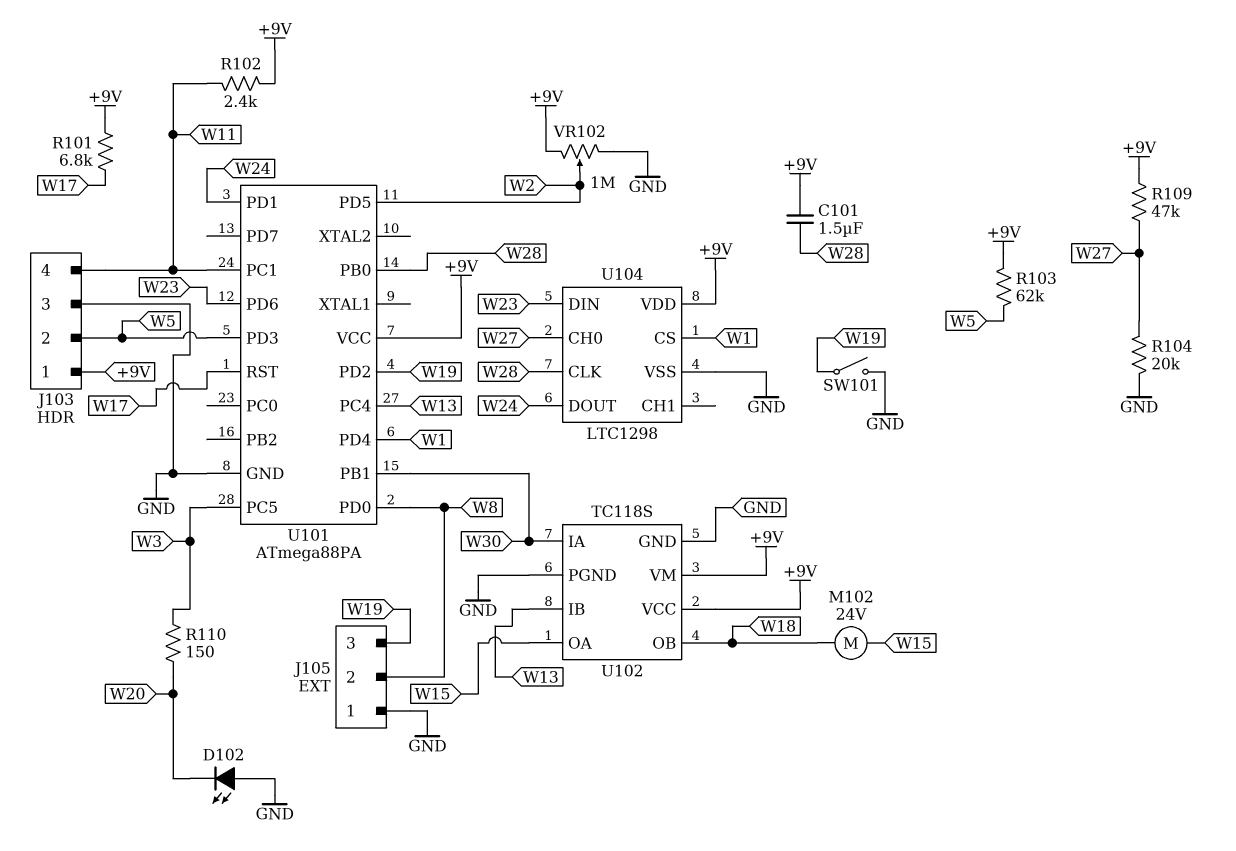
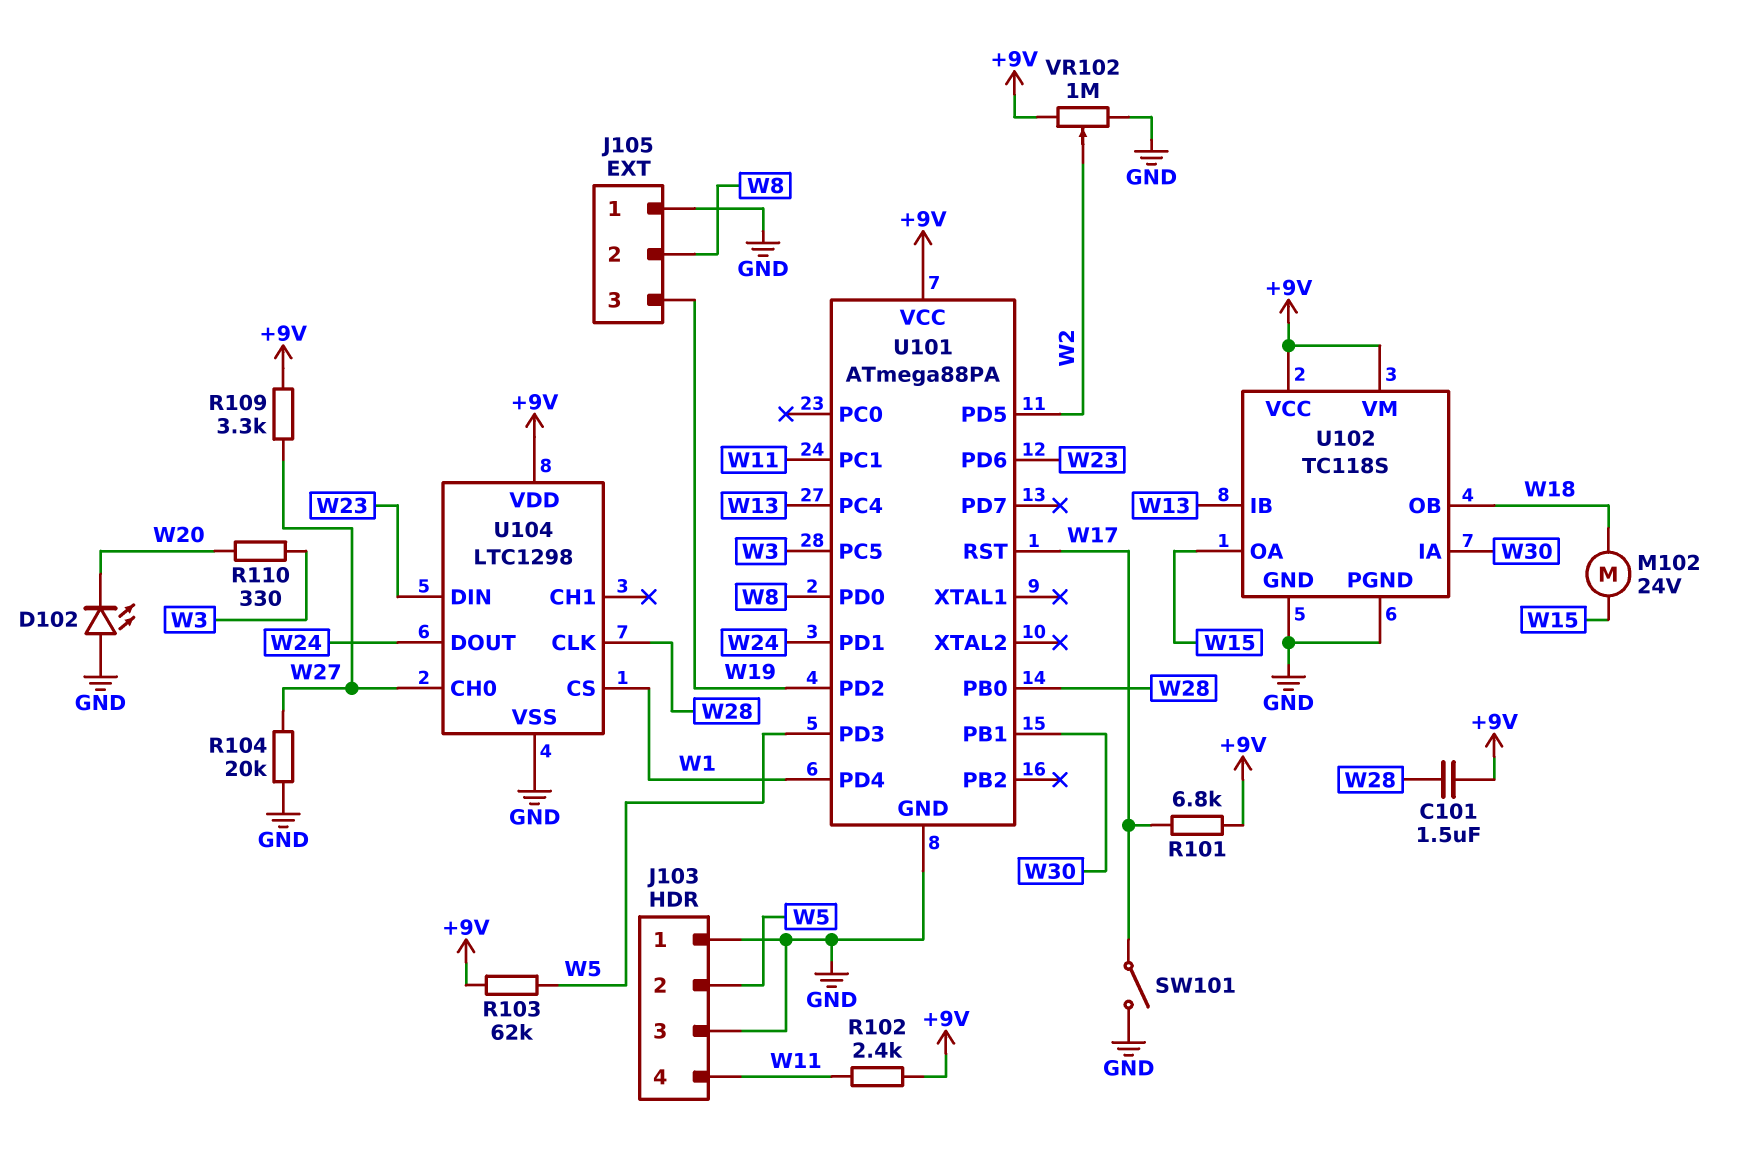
J103 pin 1: +9V -> GND
R109: 47k (+9V, W27) -> 3.3k (+9V, W27)
R110: 150 (W3, W20) -> 330 (W3, W20)
SW101: switch (GND, W19) -> switch (GND, W17)

